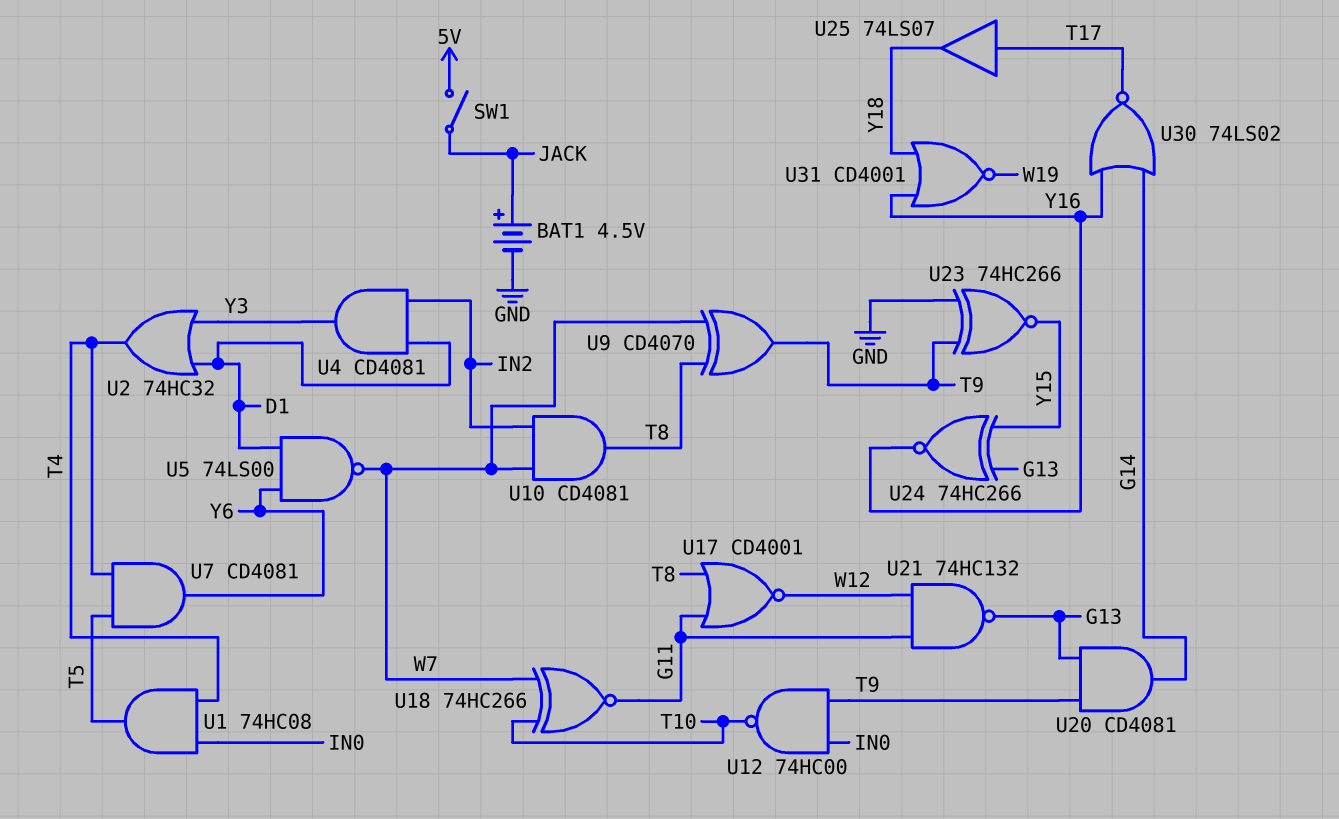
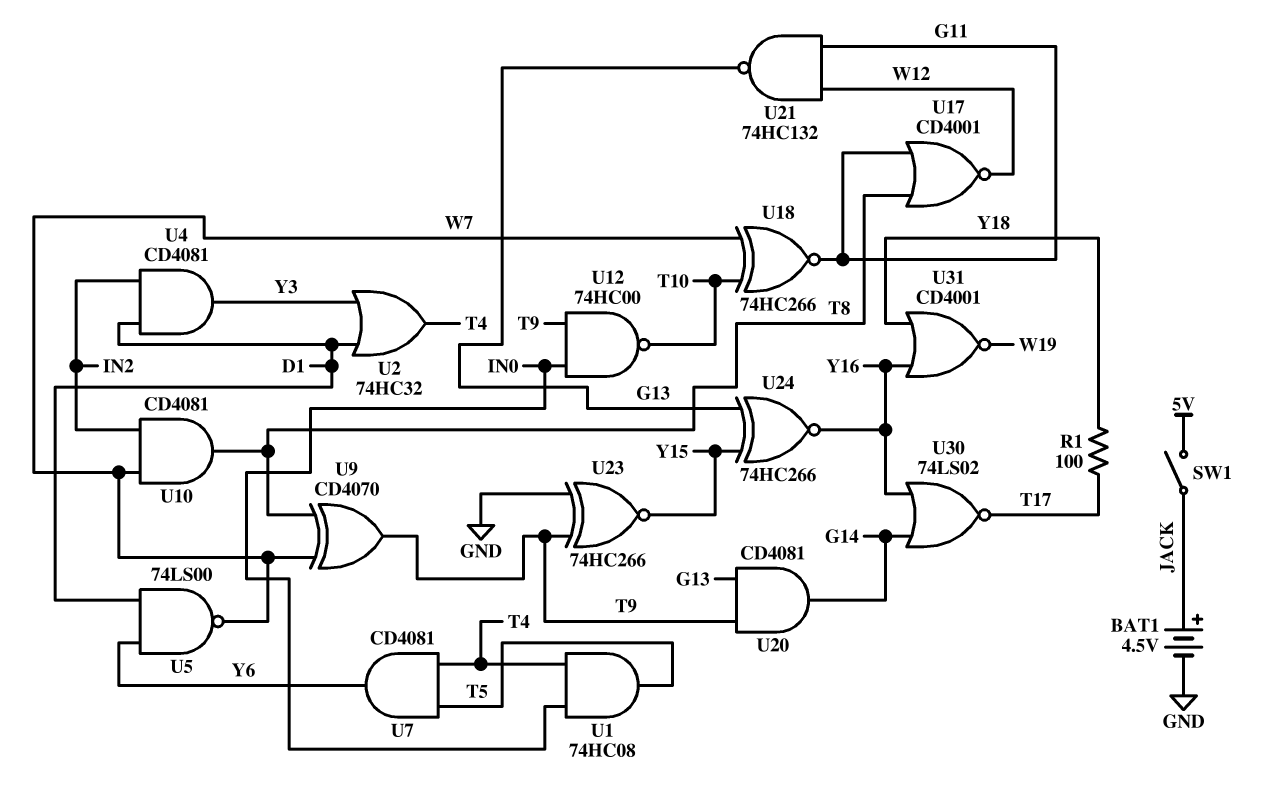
R1: none -> 100 (T17, Y18)
U25: buffer 74LS07 (in T17, out Y18) -> none

